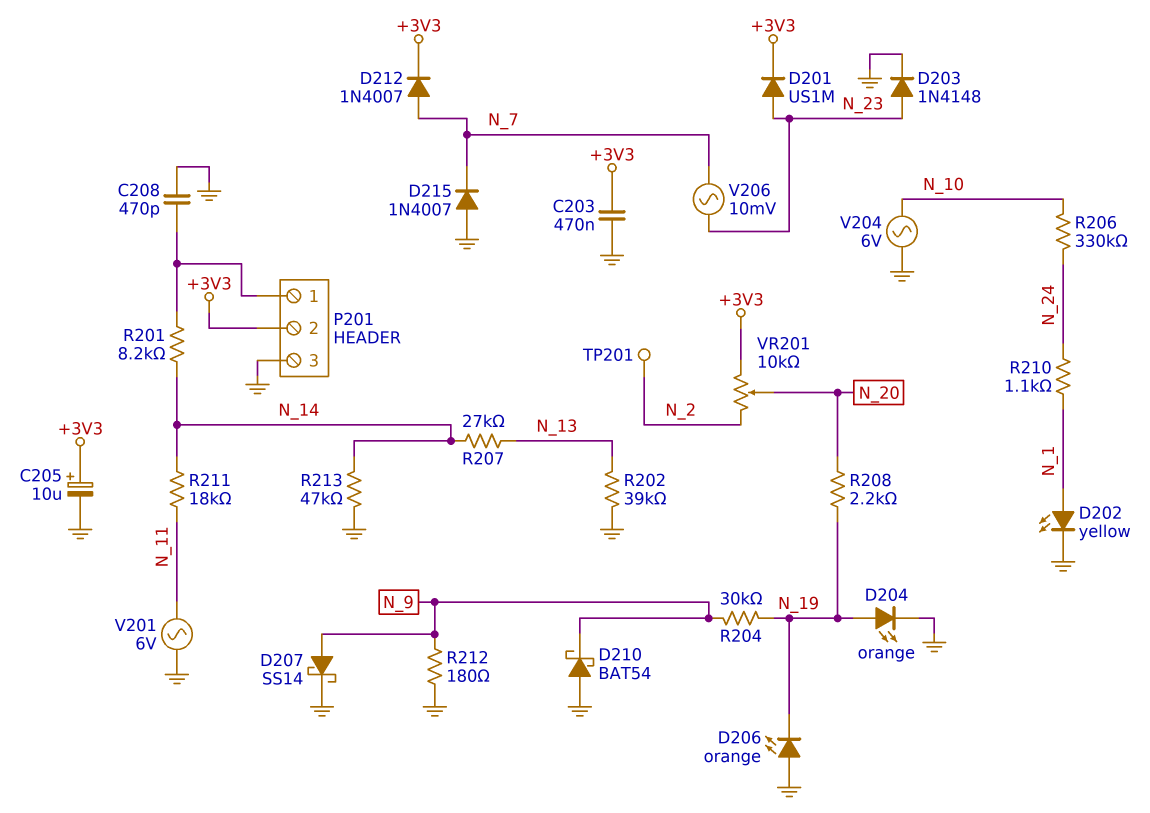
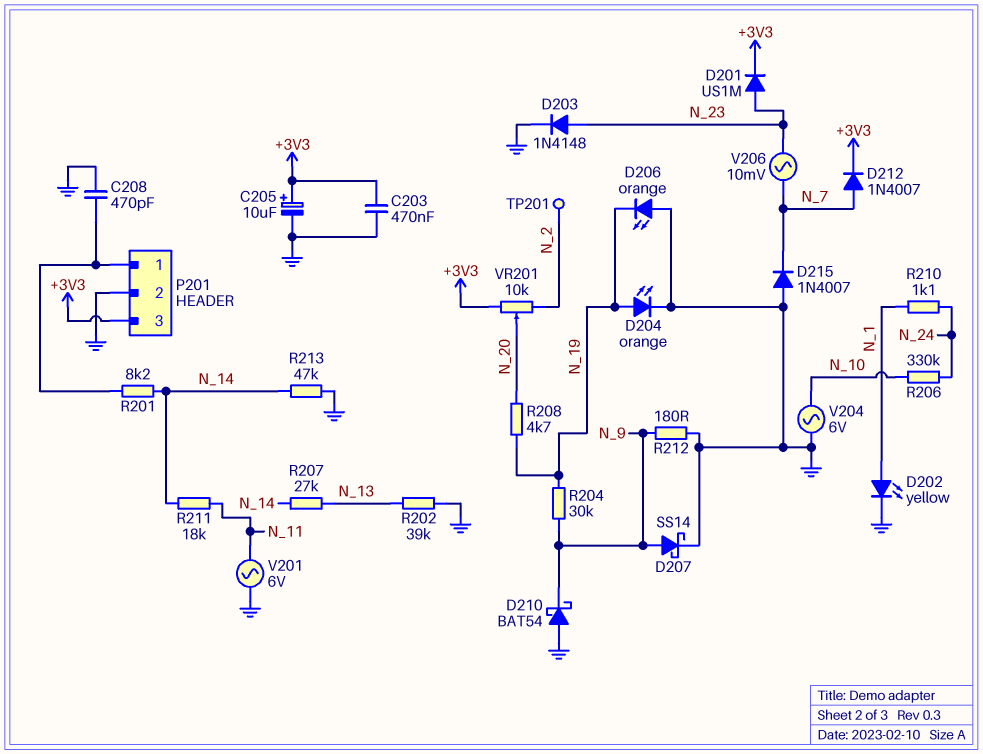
P201 pin 2: +3V3 -> GND
P201 pin 3: GND -> +3V3
R208: 2.2k (N_19, N_20) -> 4.7k (N_19, N_20)

